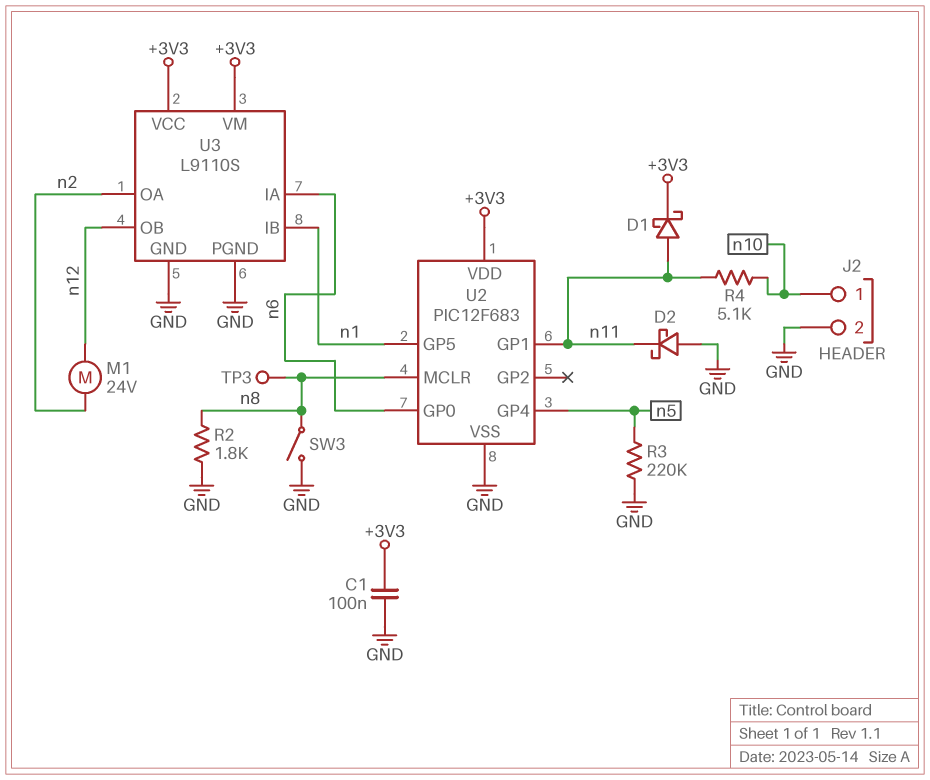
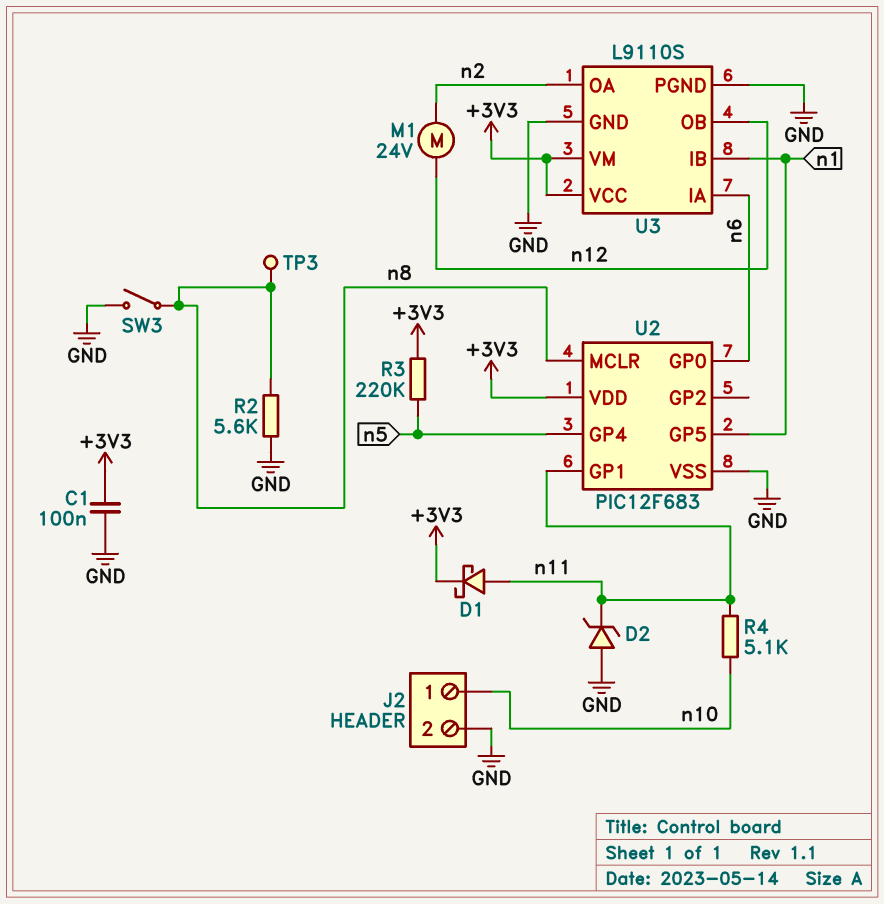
D2: schottky (A GND, K n11) -> zener (A GND, K n11)
R2: 1.8k (GND, n8) -> 5.6k (GND, n8)
R3: 220k (GND, n5) -> 220k (+3V3, n5)

